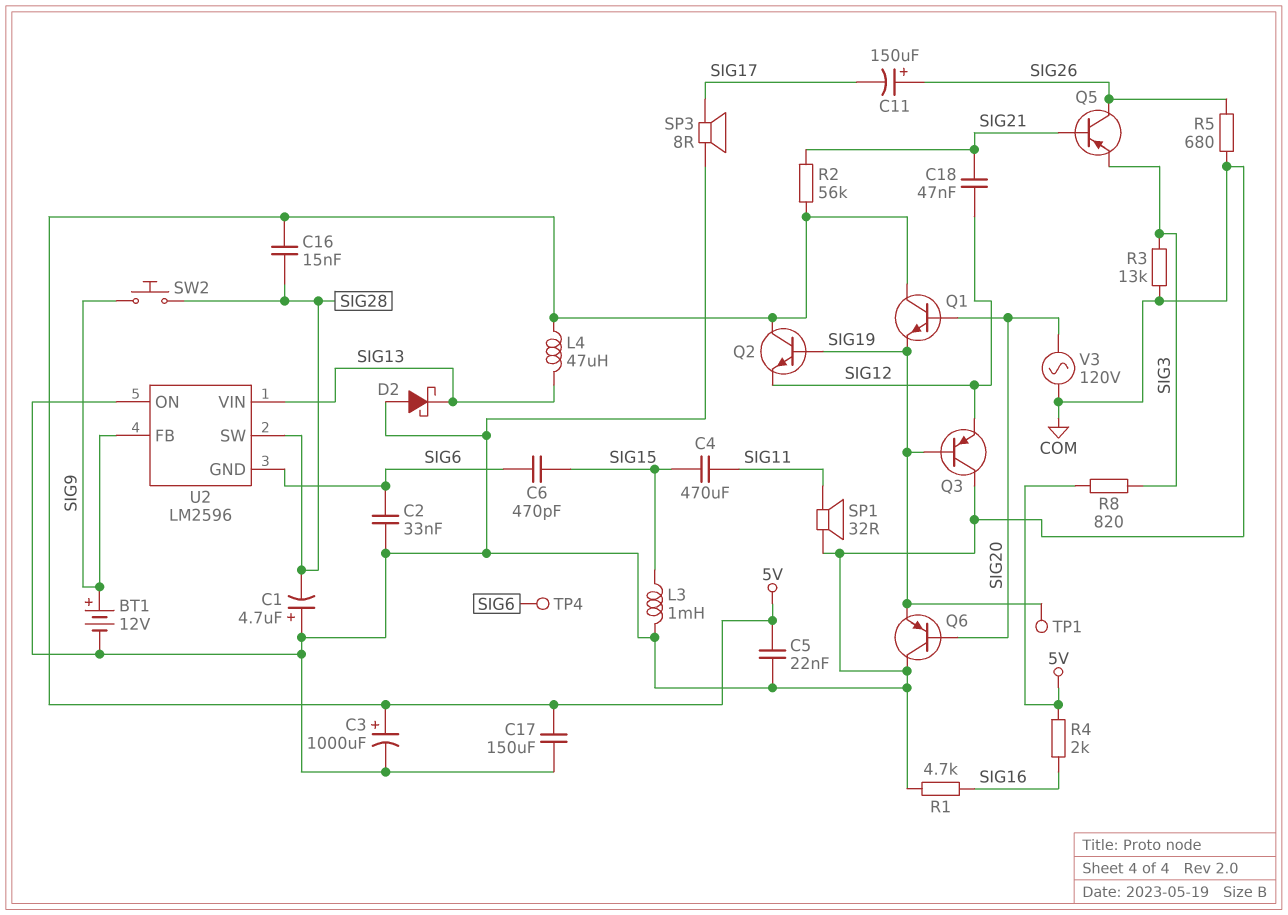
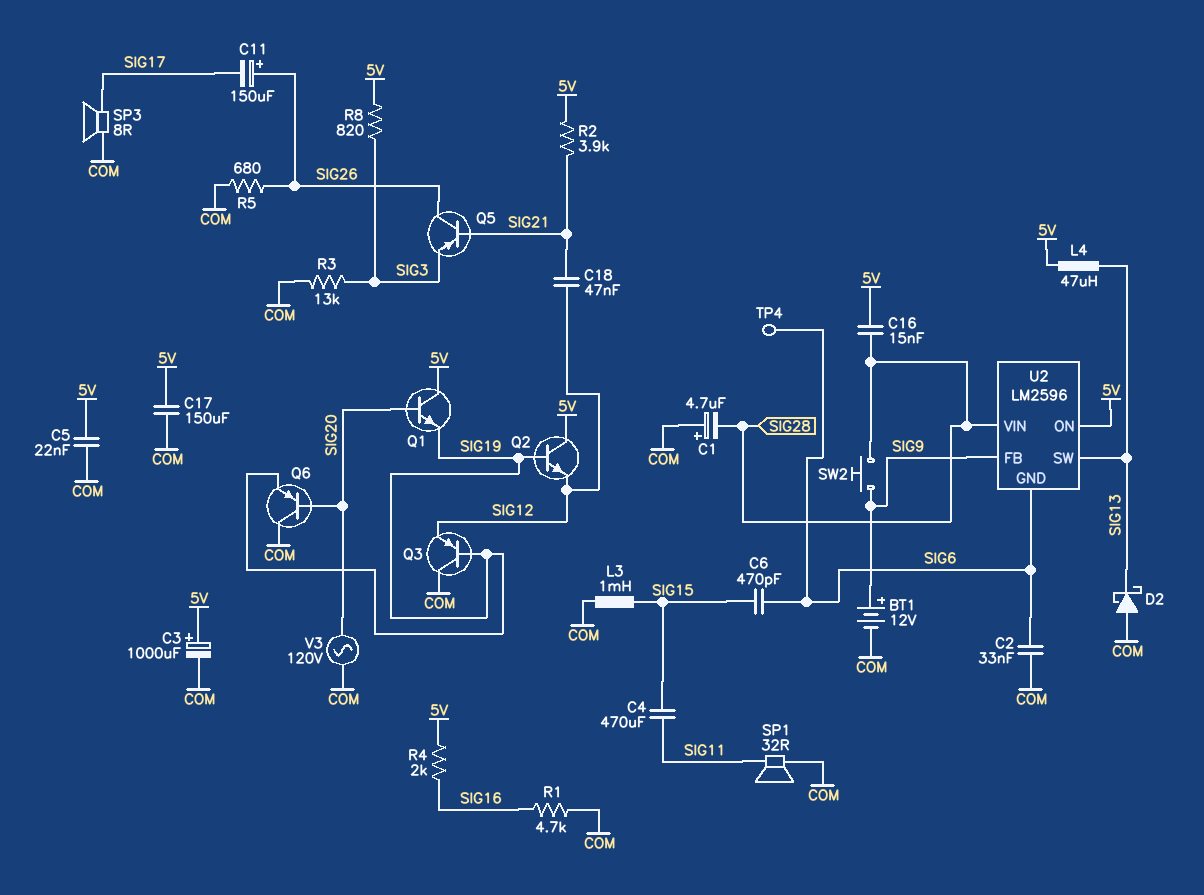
R2: 56k (5V, SIG21) -> 3.9k (5V, SIG21)
TP1: test point (SIG19) -> none
U2 pin ON: COM -> 5V
U2 pin SW: SIG28 -> SIG13
U2 pin VIN: SIG13 -> SIG28

